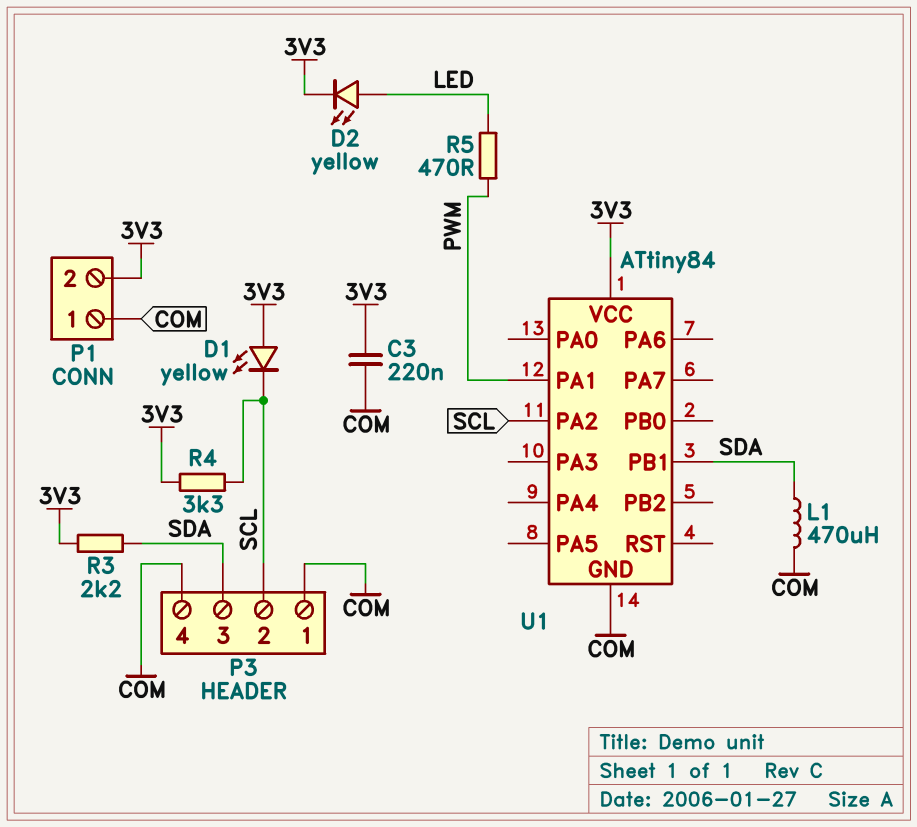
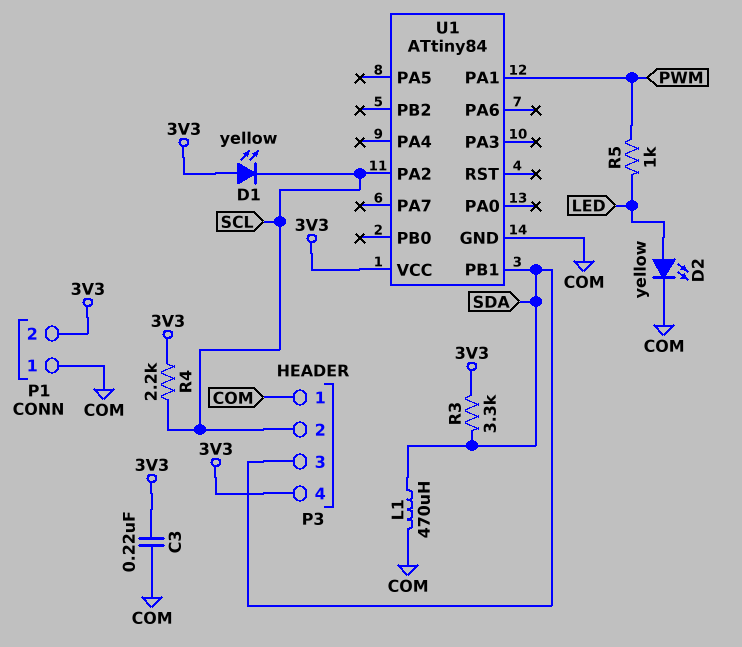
D2: LED yellow (A LED, K 3V3) -> LED yellow (A LED, K COM)
P3 pin 4: COM -> 3V3
R3: 2.2k (3V3, SDA) -> 3.3k (3V3, SDA)
R4: 3.3k (3V3, SCL) -> 2.2k (3V3, SCL)
R5: 470 (LED, PWM) -> 1k (LED, PWM)

